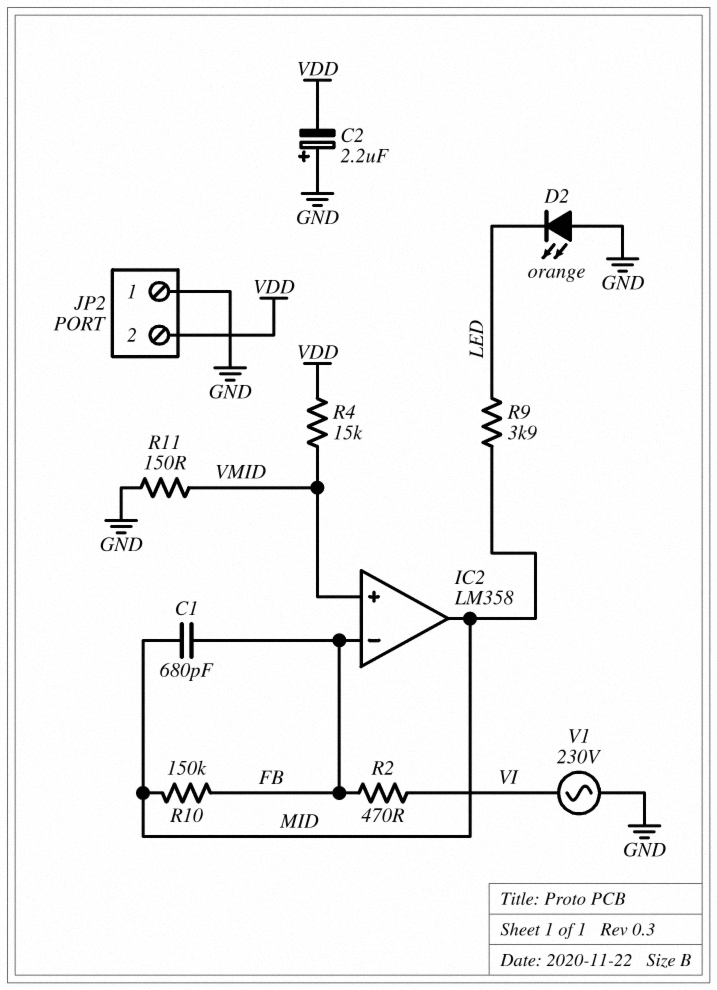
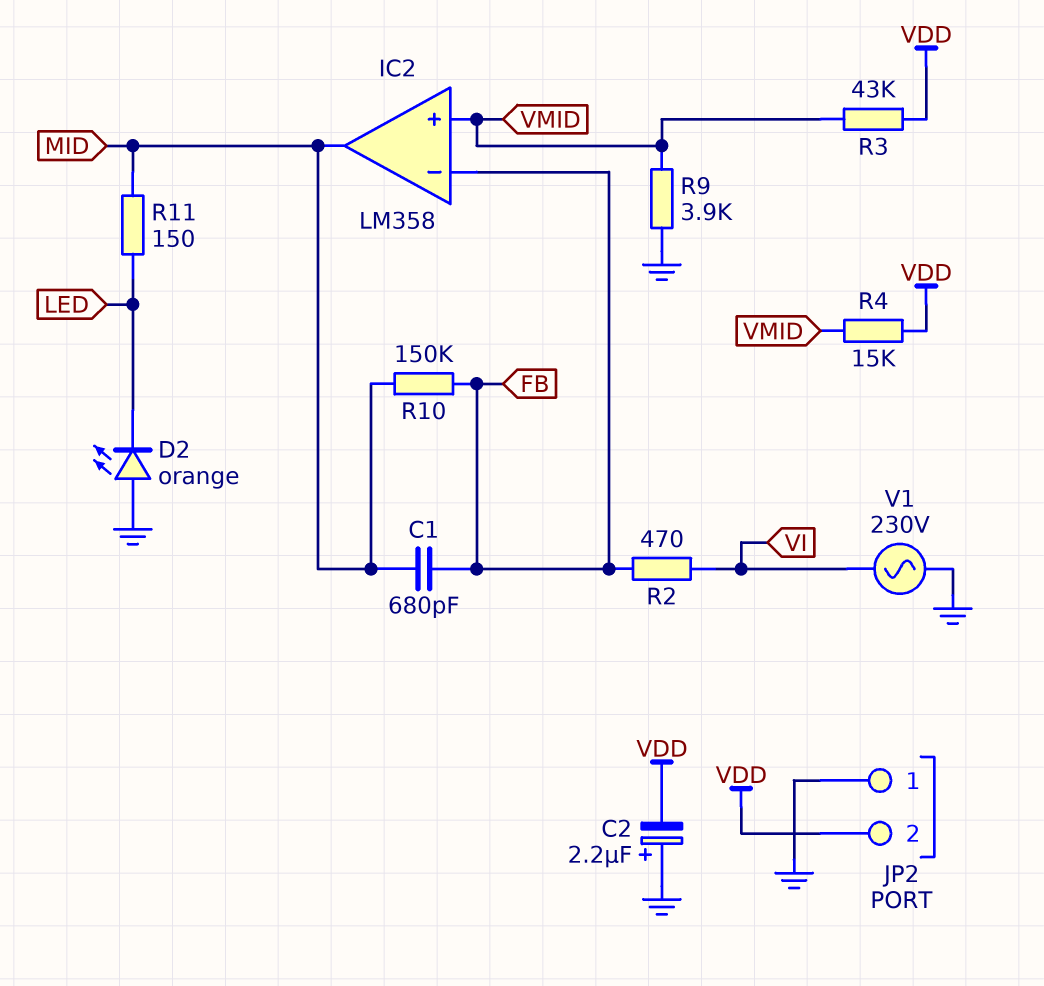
R3: none -> 43k (VDD, VMID)
R9: 3.9k (LED, MID) -> 3.9k (GND, VMID)
R11: 150 (GND, VMID) -> 150 (LED, MID)

